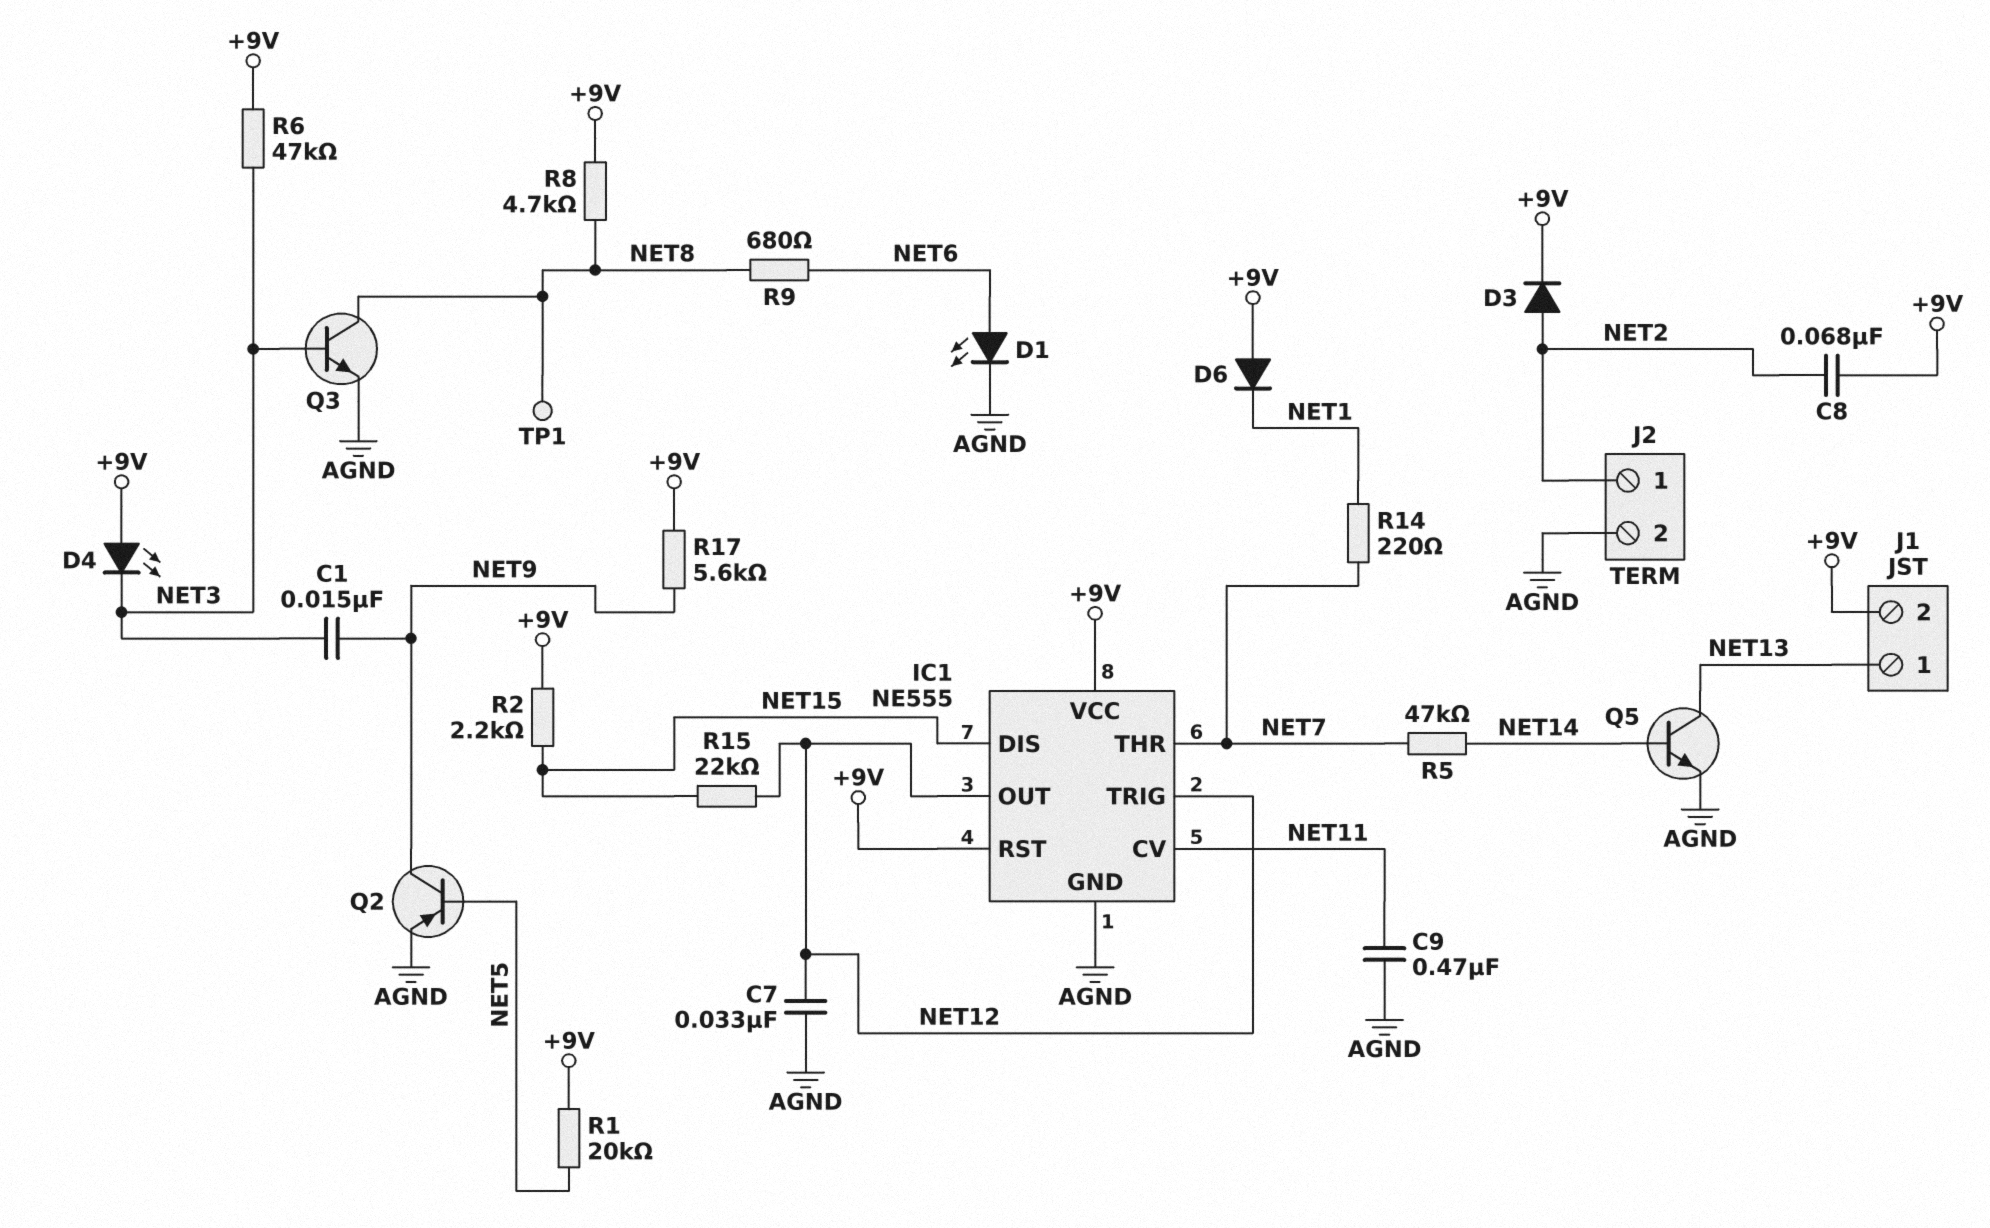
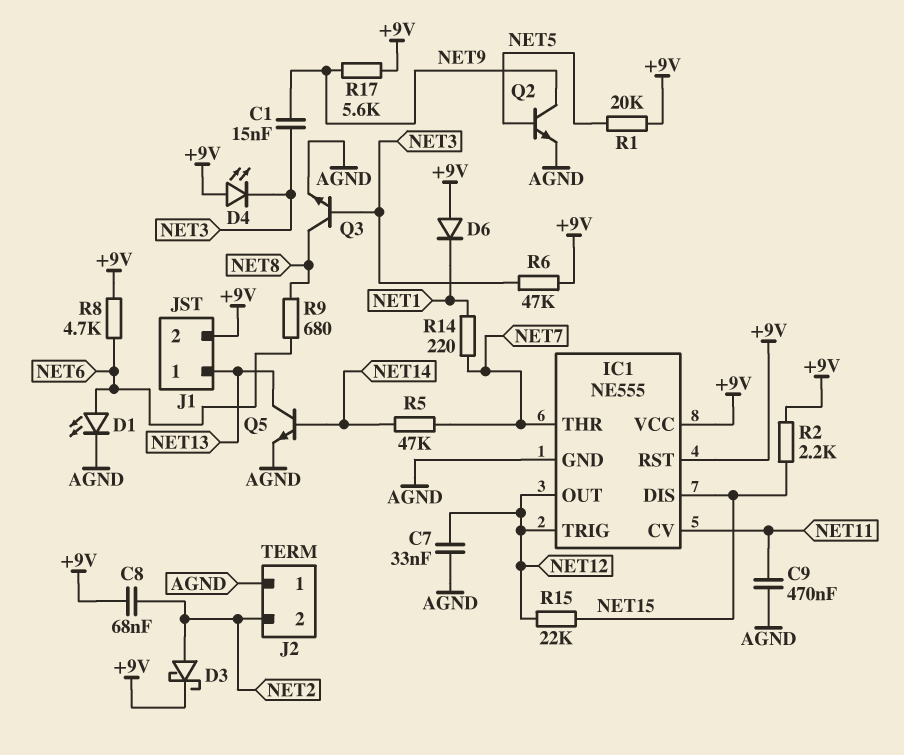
D3: diode (A NET2, K +9V) -> schottky (A NET2, K +9V)
J2 pin 1: NET2 -> AGND
J2 pin 2: AGND -> NET2
Q2: PNP (B NET5, C NET9, E AGND) -> NPN (B NET5, C NET9, E AGND)
R8: 4.7k (+9V, NET8) -> 4.7k (+9V, NET6)
TP1: test point (NET8) -> none

